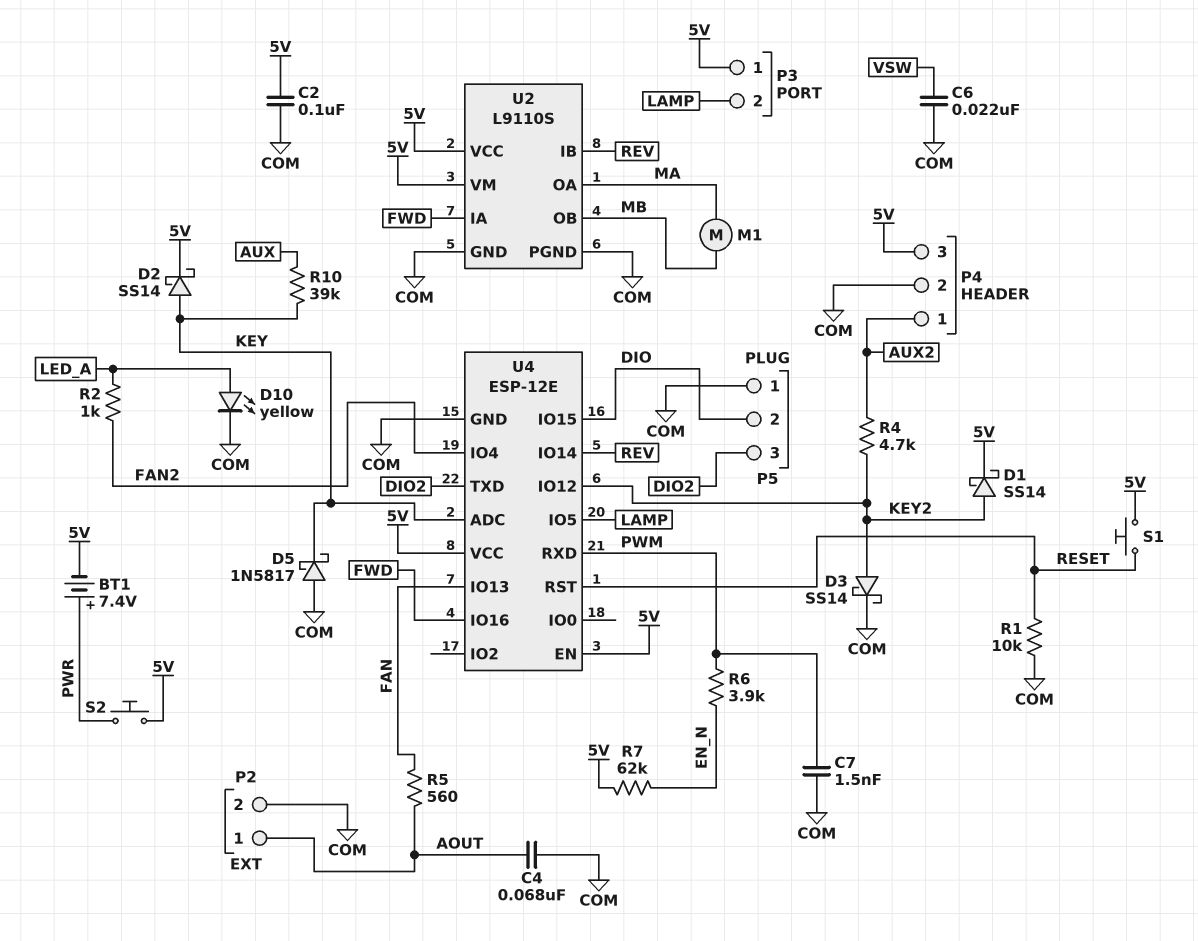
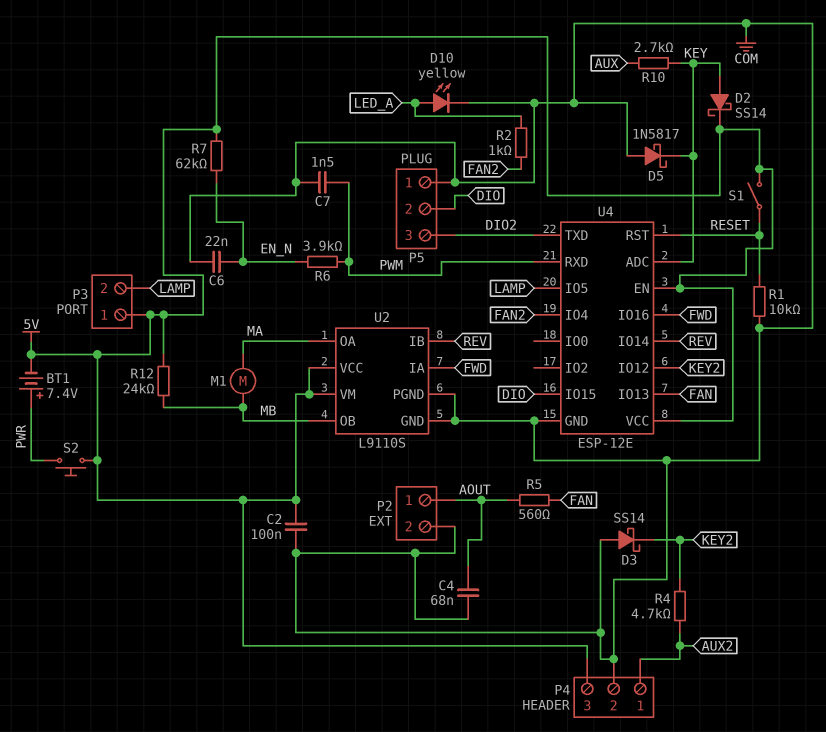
C6: 22nF (COM, VSW) -> 22nF (COM, EN_N)
D1: schottky SS14 (A KEY2, K 5V) -> none
D3: schottky SS14 (A KEY2, K COM) -> schottky SS14 (A COM, K KEY2)
R10: 39k (AUX, KEY) -> 2.7k (AUX, KEY)
R12: none -> 24k (5V, MB)
S1: button (5V, RESET) -> switch (5V, RESET)

